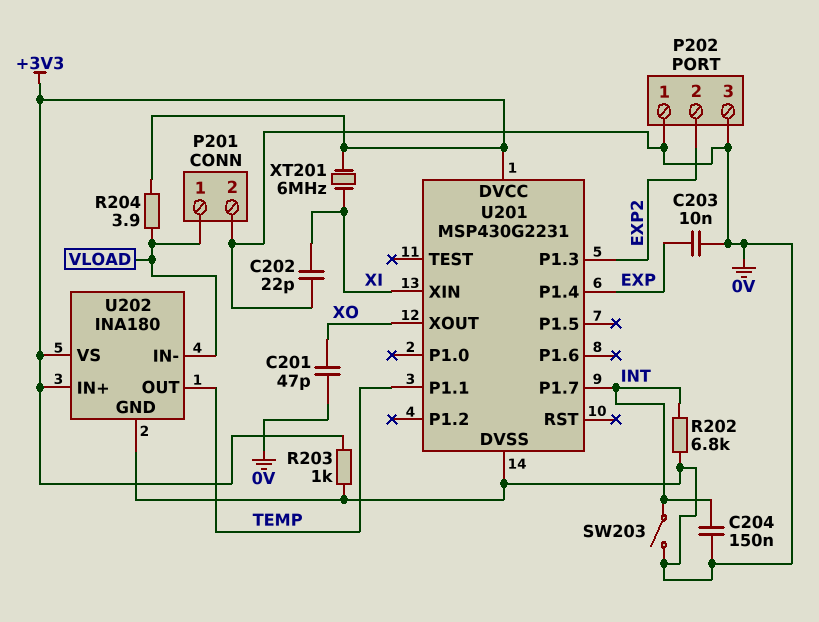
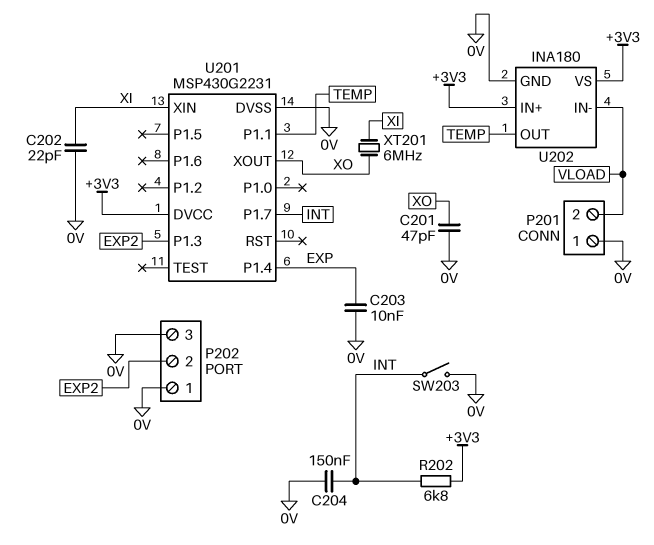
P201 pin 1: VLOAD -> 0V
P201 pin 2: 0V -> VLOAD
R202: 6.8k (0V, INT) -> 6.8k (+3V3, INT)
R203: 1k (+3V3, 0V) -> none
R204: 3.9 (+3V3, VLOAD) -> none
XT201: 6MHz (+3V3, XI) -> 6MHz (XI, XO)

